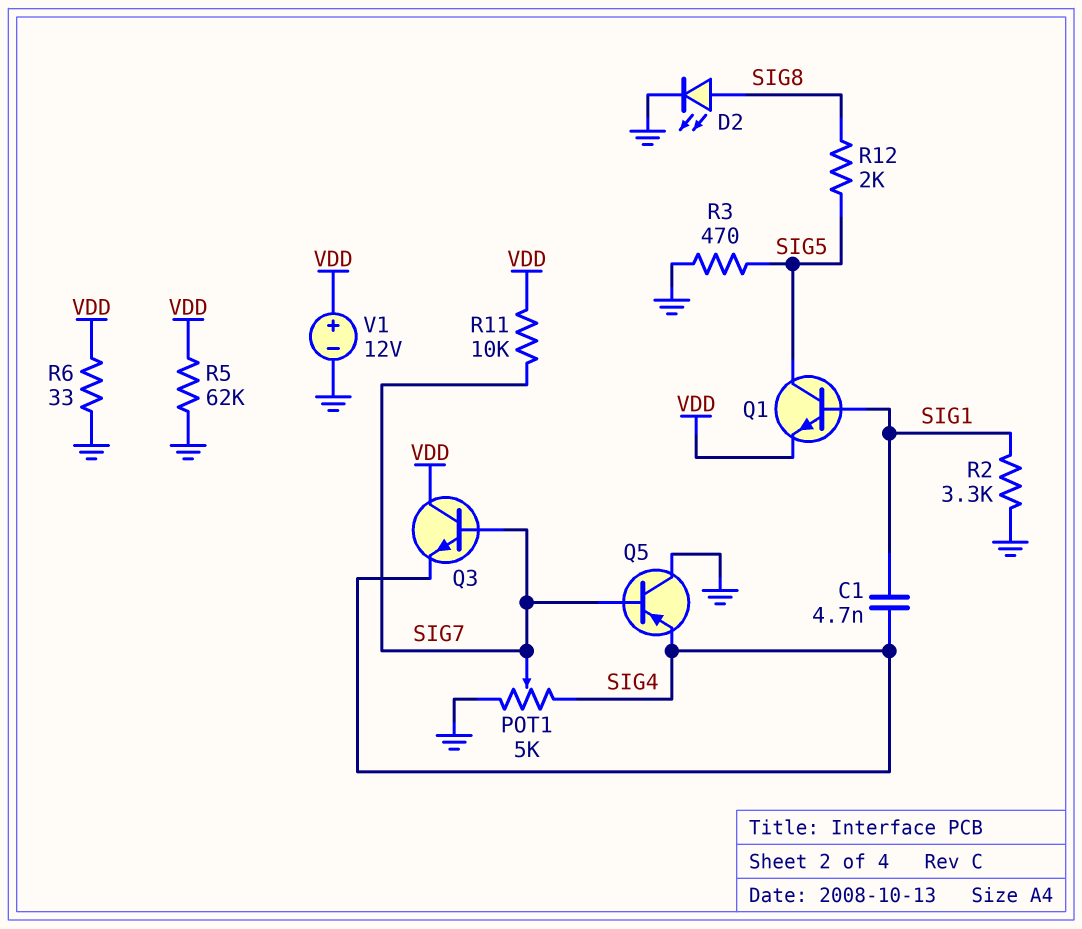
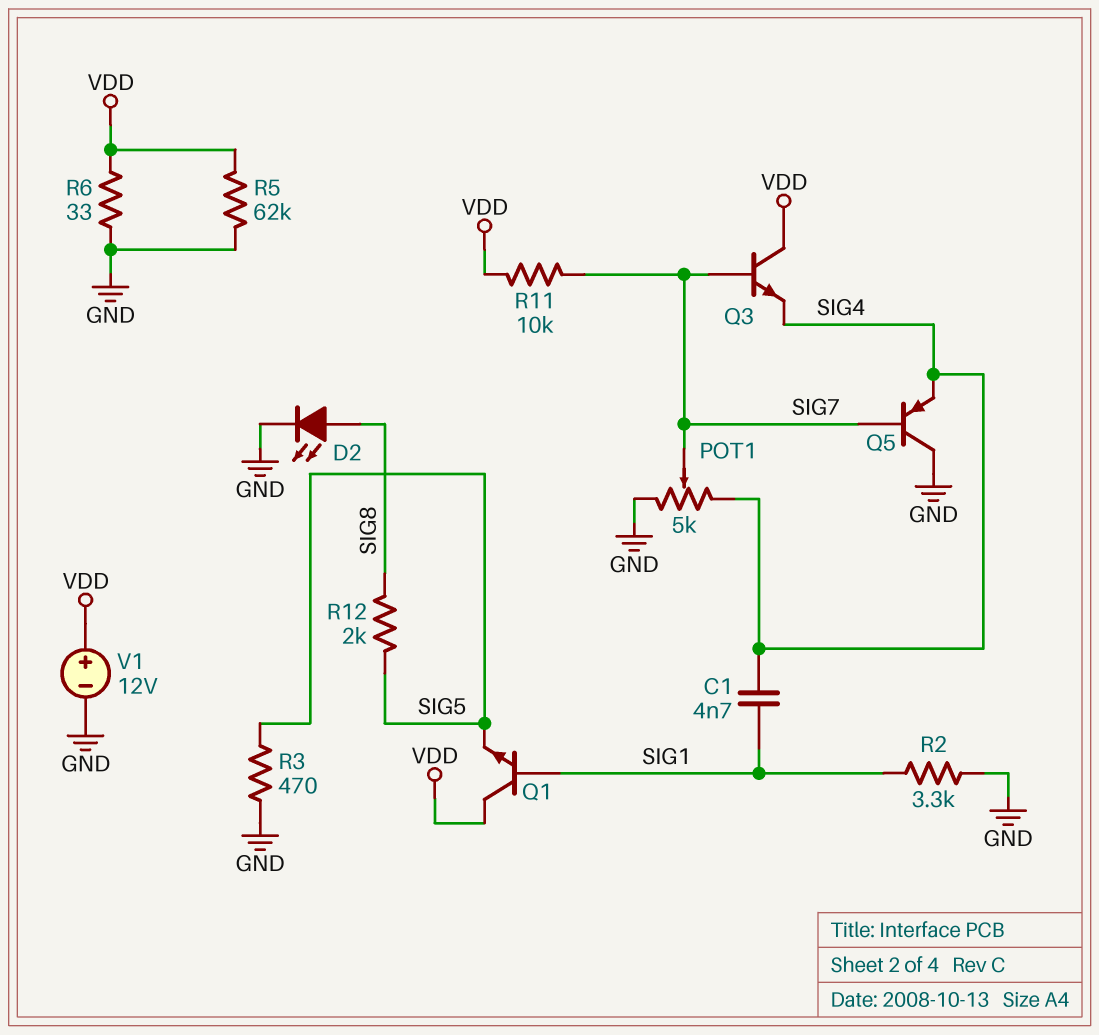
Q1: NPN (B SIG1, C SIG5, E VDD) -> NPN (B SIG1, C VDD, E SIG5)

